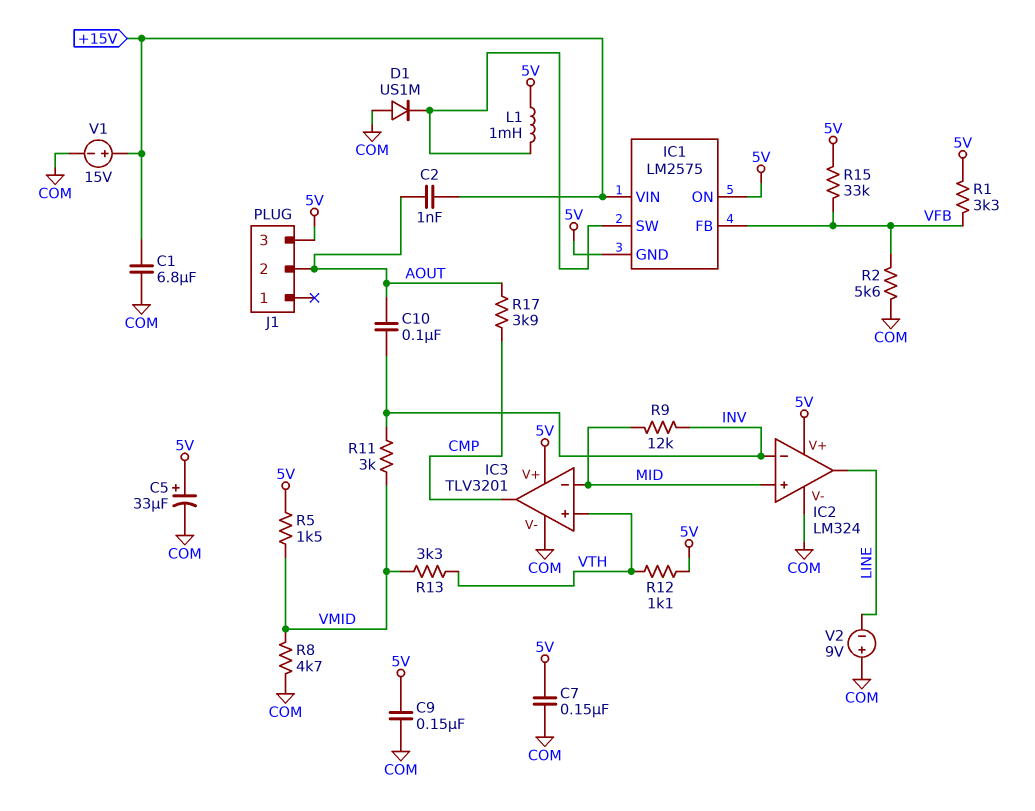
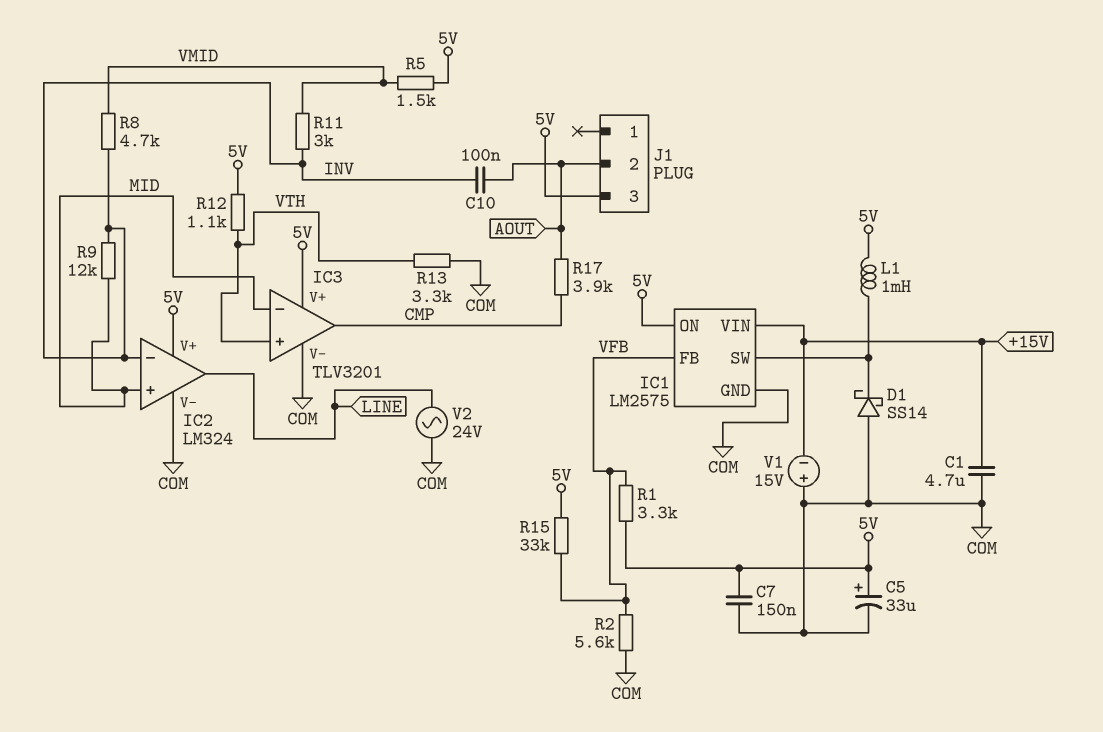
C1: 6.8uF (+15V, COM) -> 4.7uF (+15V, COM)
C2: 1nF (+15V, AOUT) -> none
C9: 150nF (5V, COM) -> none
D1: diode US1M (A COM, K IC1/SW) -> schottky SS14 (A COM, K IC1/SW)
IC1 pin GND: 5V -> COM
R8: 4.7k (COM, VMID) -> 4.7k (INV, VMID)
R13: 3.3k (VMID, VTH) -> 3.3k (COM, VTH)
V1: 15V (plus +15V, minus COM) -> 15V (plus COM, minus +15V)
V2: 9V (plus COM, minus LINE) -> AC 24V (COM, LINE)

